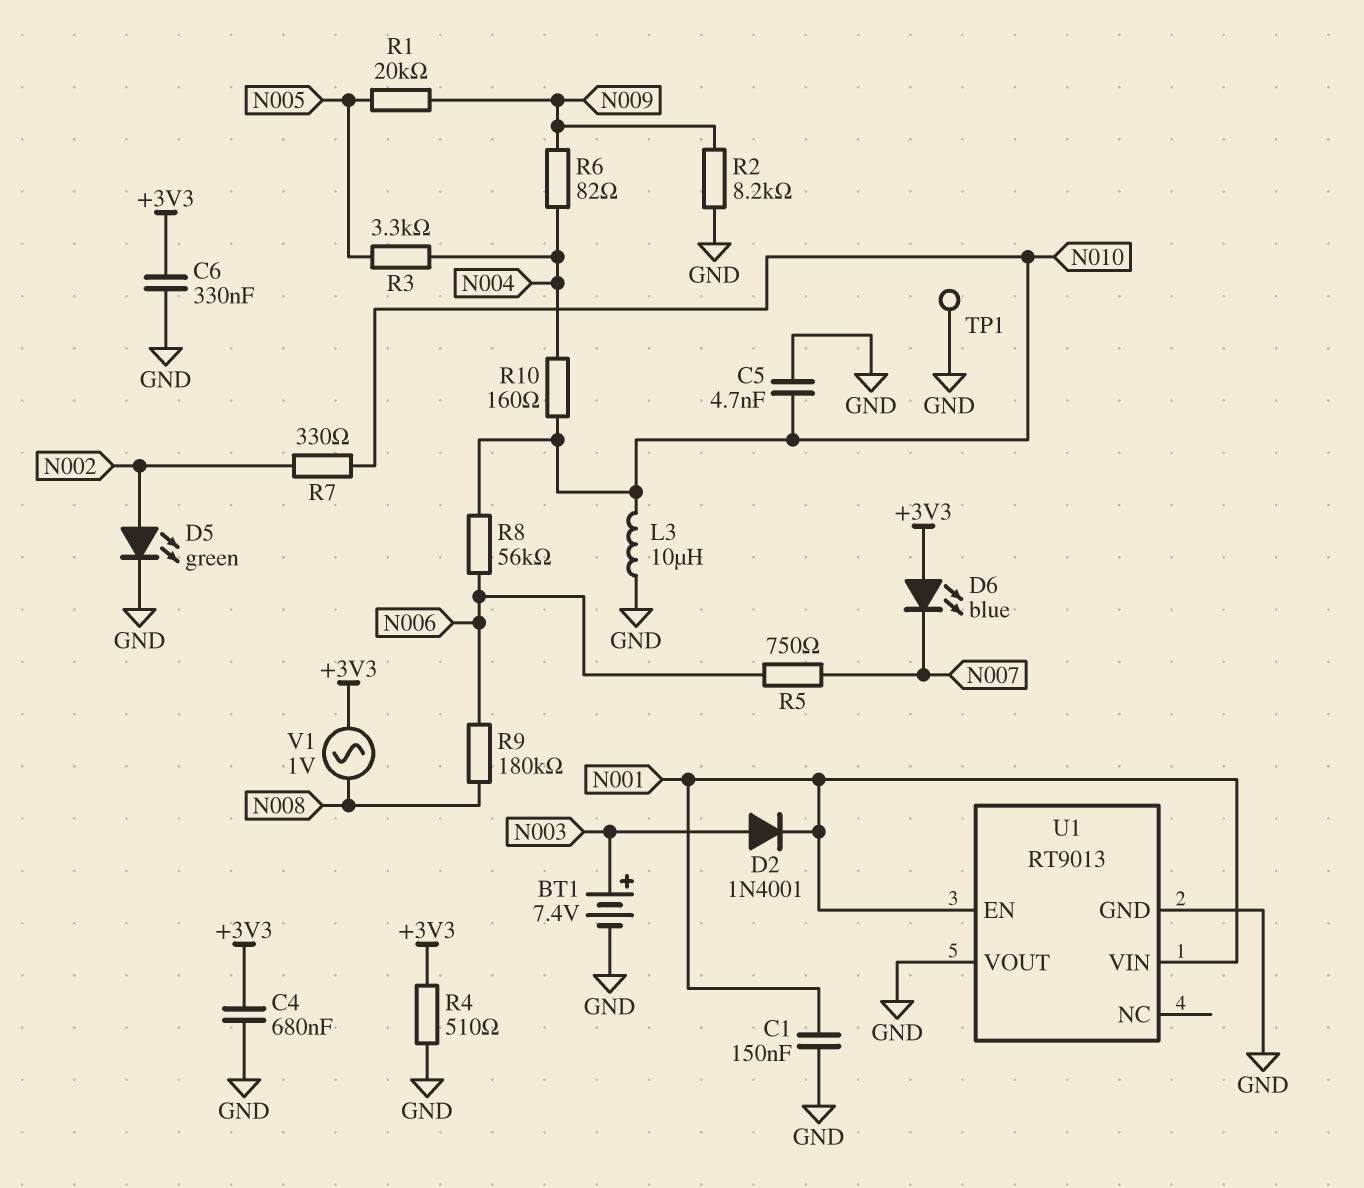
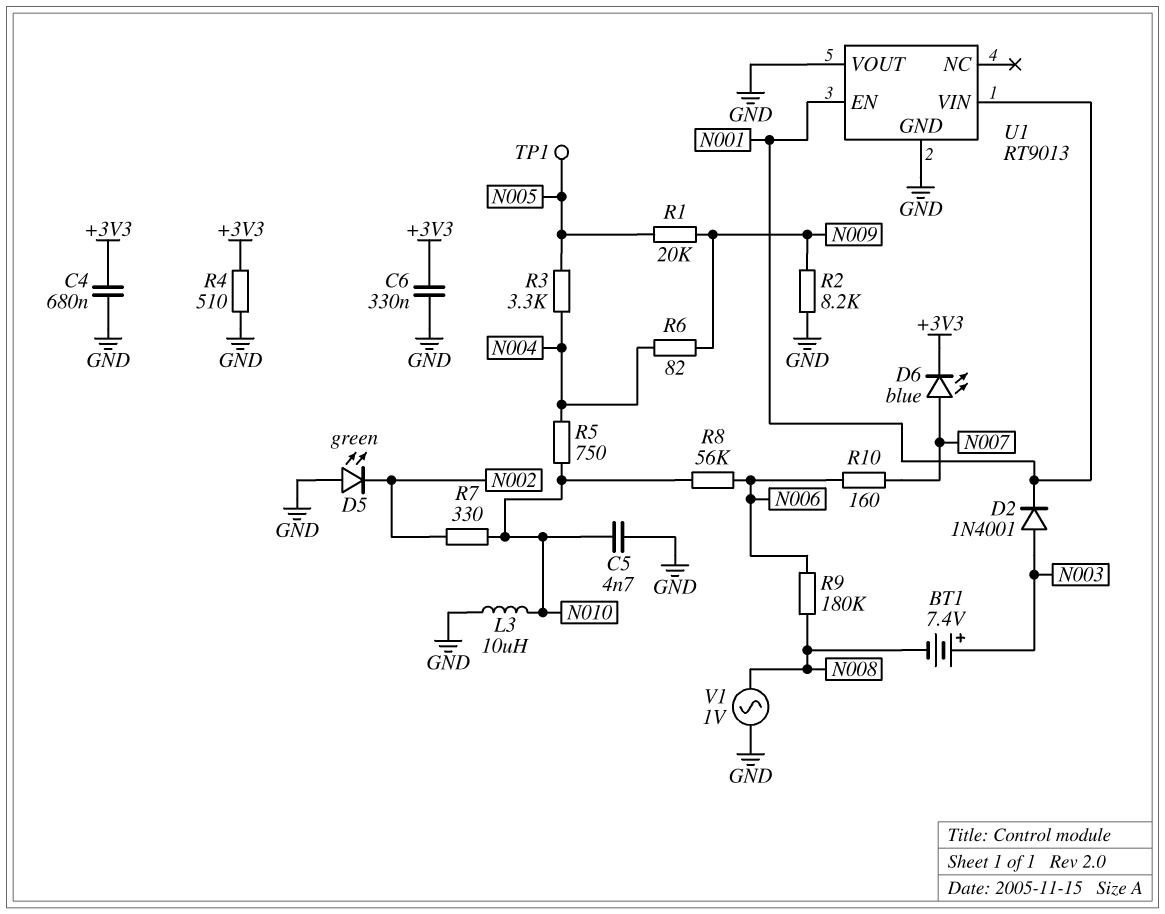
BT1: 7.4V (plus N003, minus GND) -> 7.4V (plus N003, minus N008)
C1: 150nF (GND, N001) -> none
D5: LED green (A N002, K GND) -> LED green (A GND, K N002)
D6: LED blue (A +3V3, K N007) -> LED blue (A N007, K +3V3)
R5: 750 (N006, N007) -> 750 (N004, N010)
R10: 160 (N004, N010) -> 160 (N006, N007)
TP1: test point (GND) -> test point (N005)
V1: AC 1V (+3V3, N008) -> AC 1V (GND, N008)

